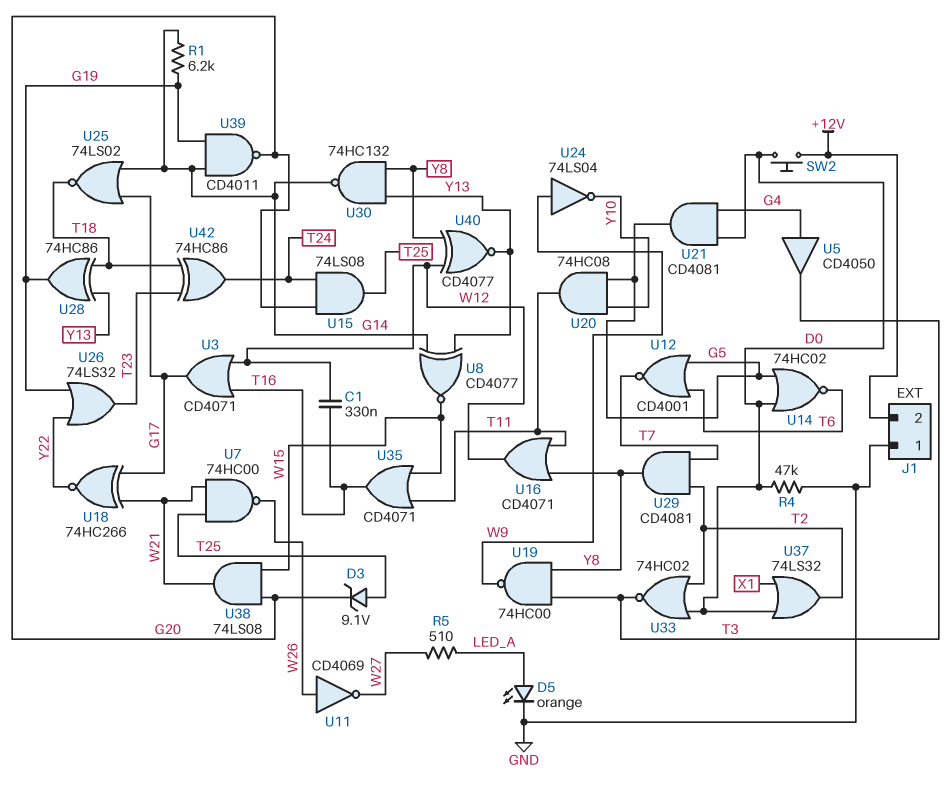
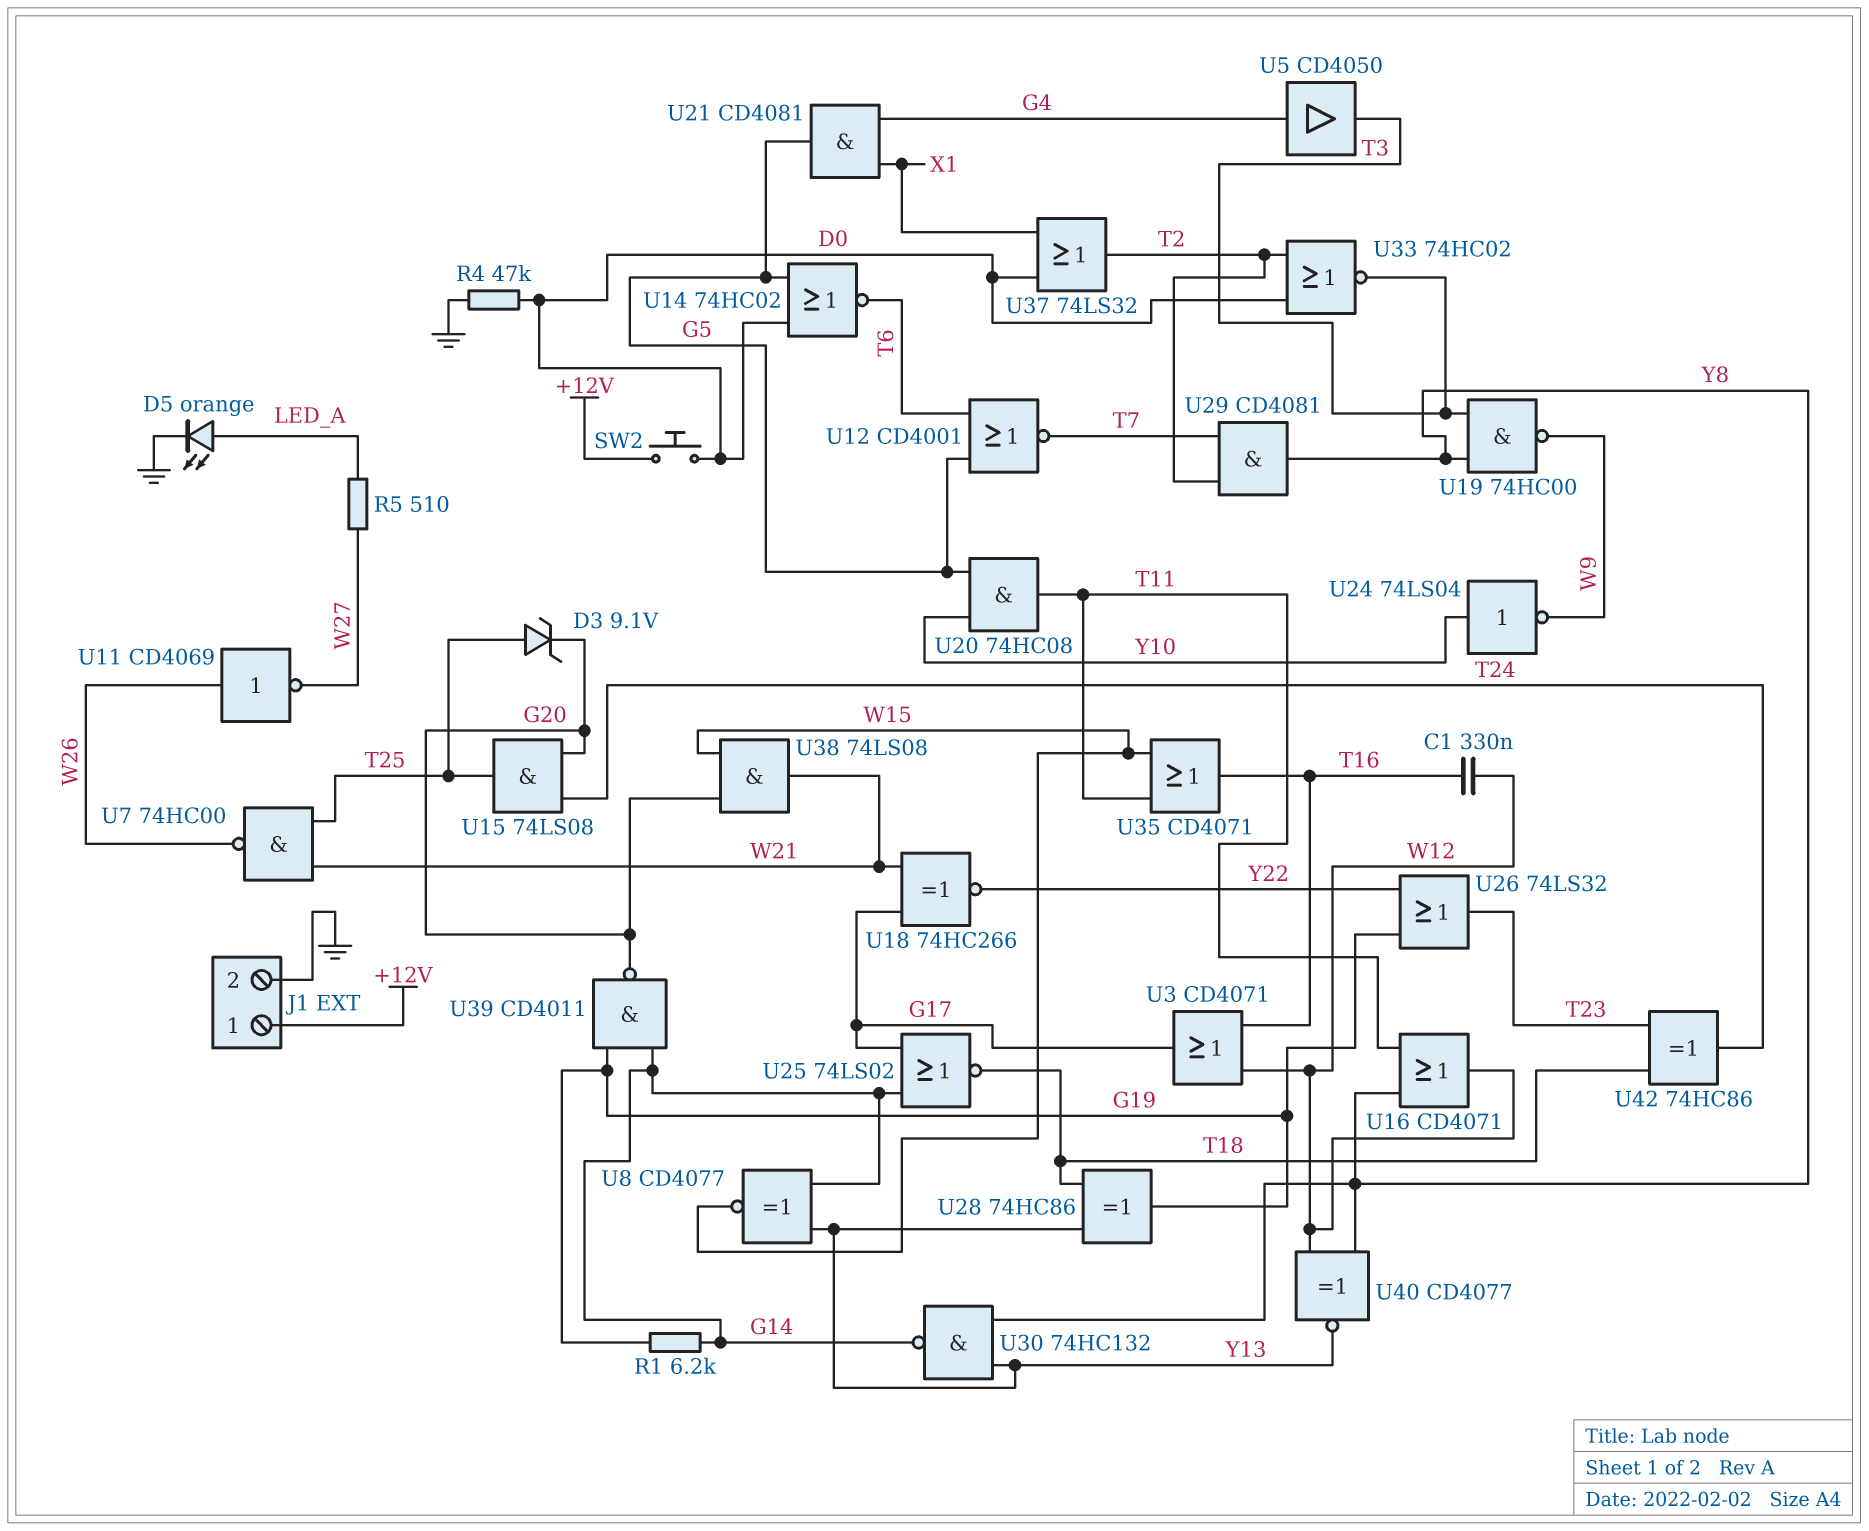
J1 pin 1: GND -> +12V
J1 pin 2: +12V -> GND
U21: AND CD4081 (in D0, in G4, out G5) -> AND CD4081 (in G4, in X1, out G5)
U24: NOT 74LS04 (in W9, out Y10) -> NOT 74LS04 (in Y10, out W9)

